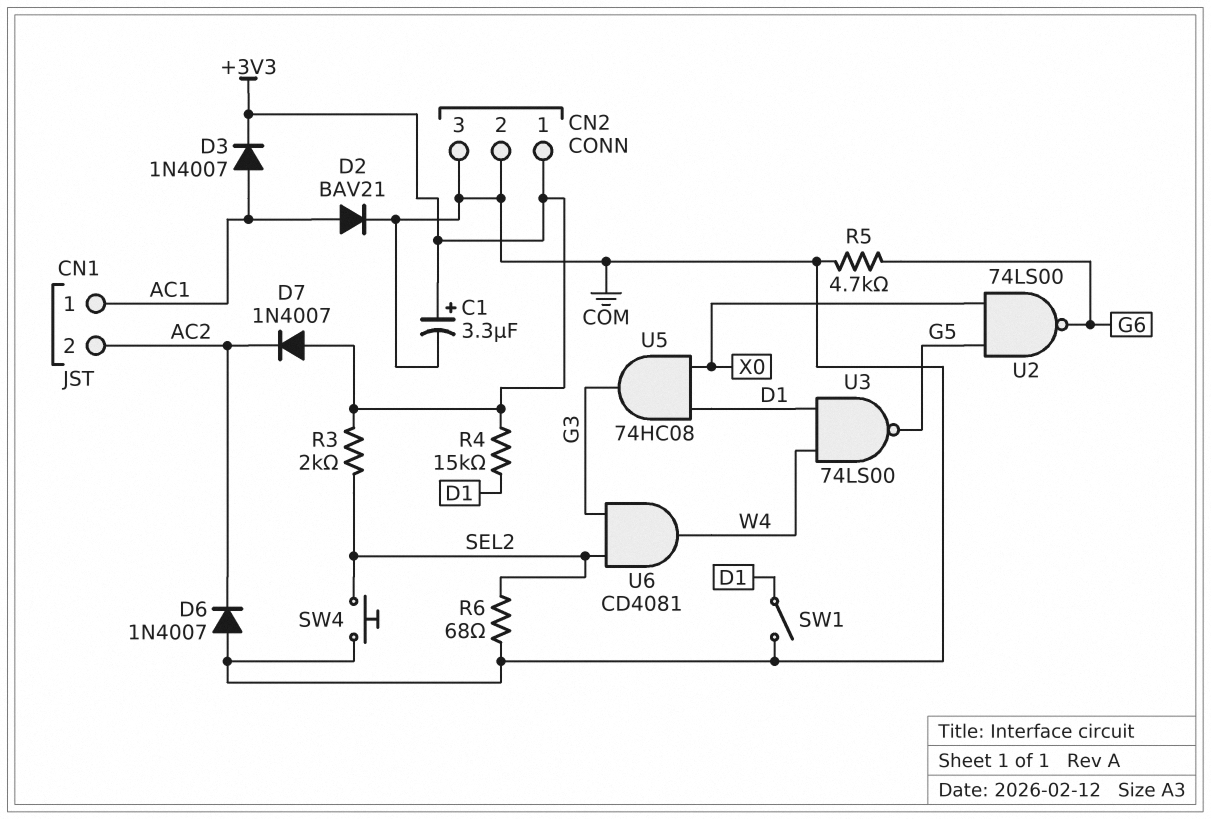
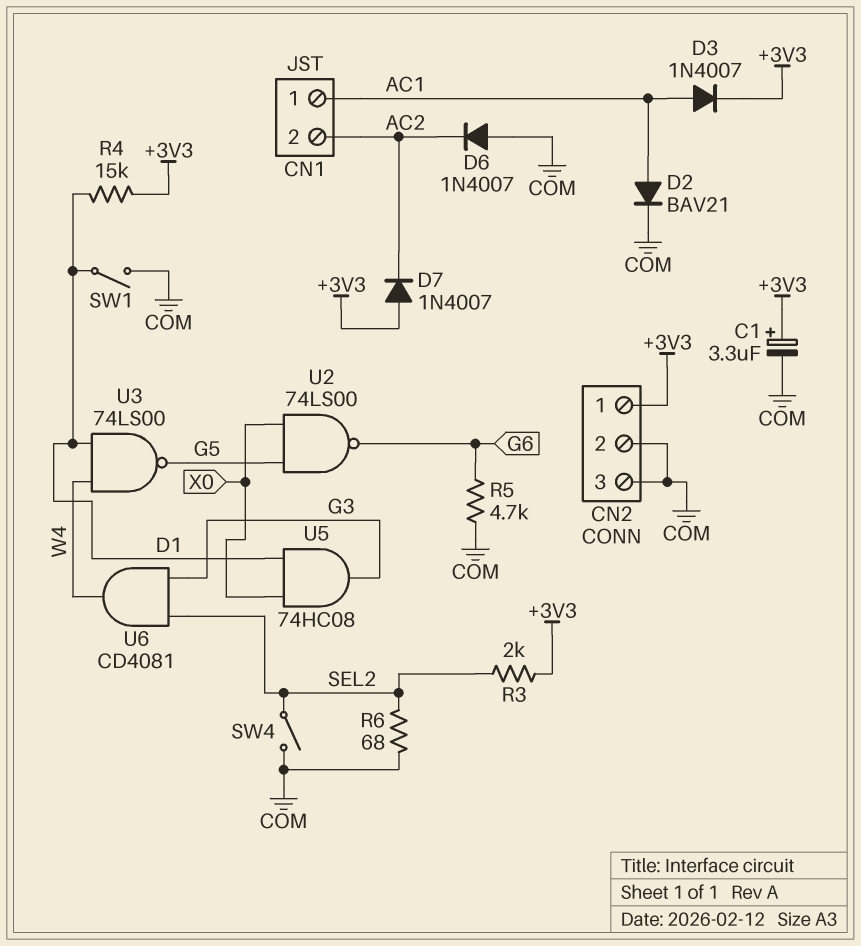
SW4: button (COM, SEL2) -> switch (COM, SEL2)

